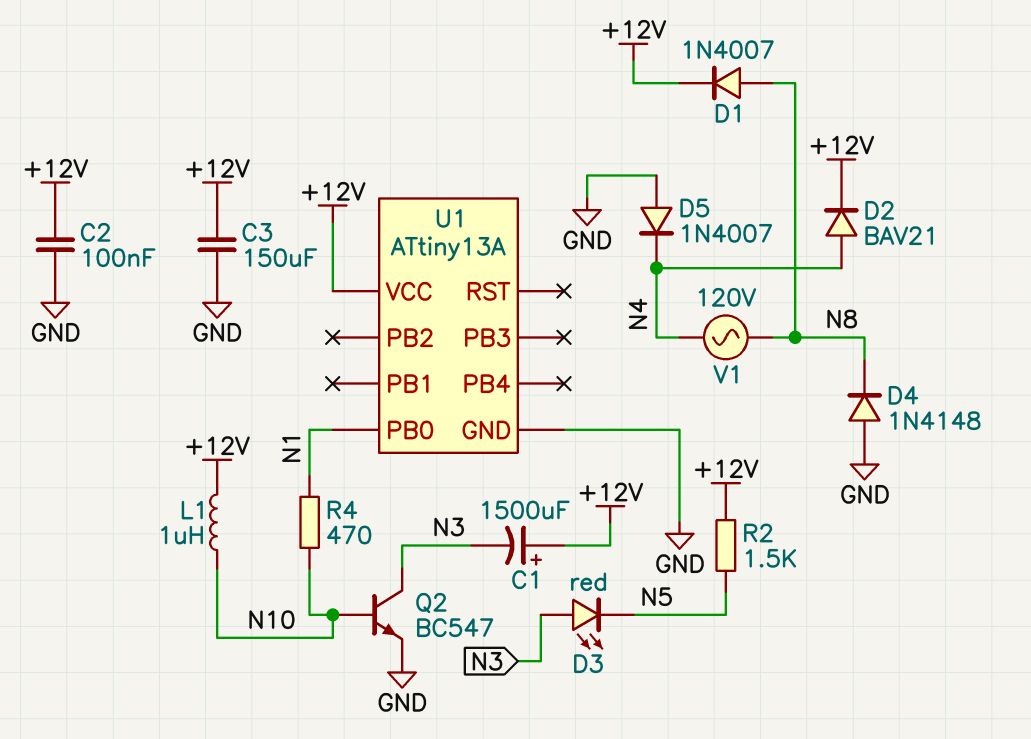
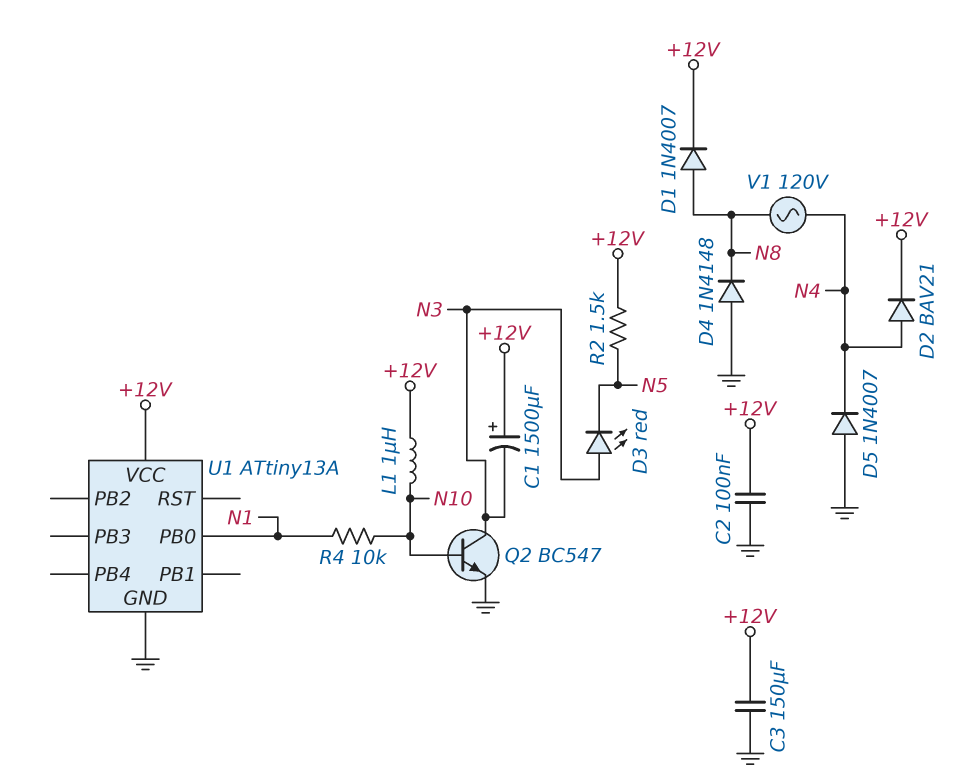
R4: 470 (N1, N10) -> 10k (N1, N10)

